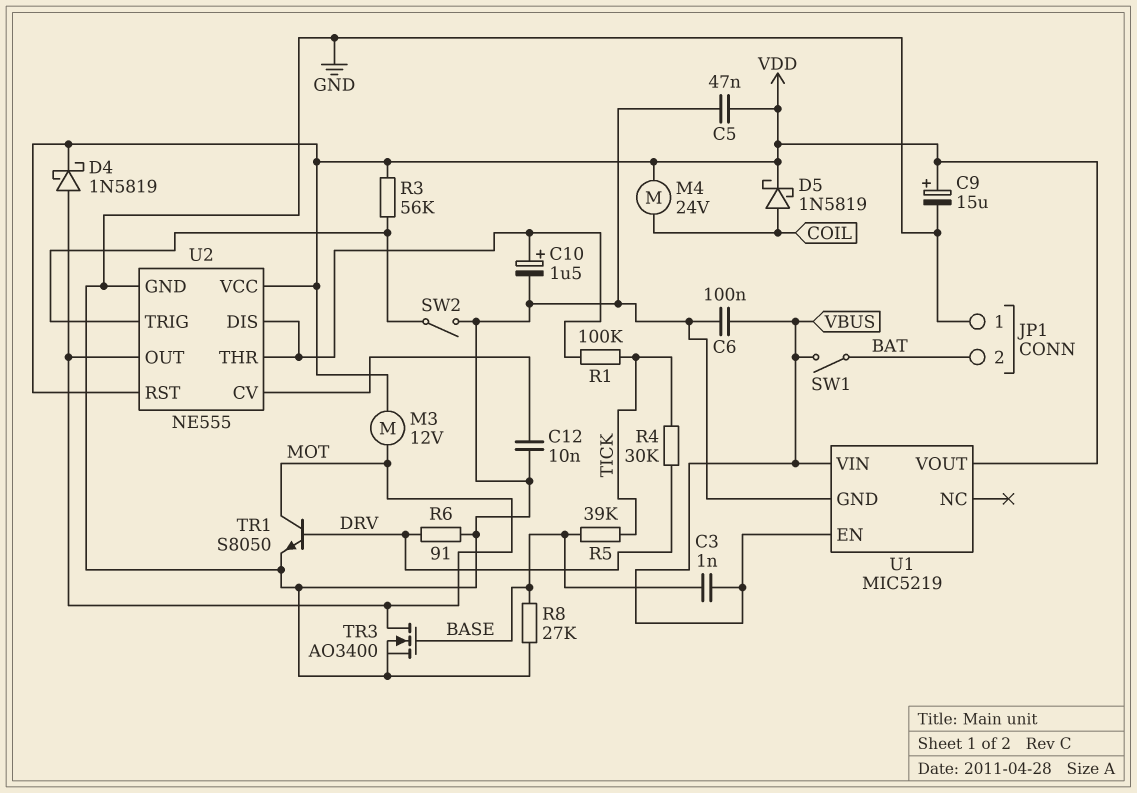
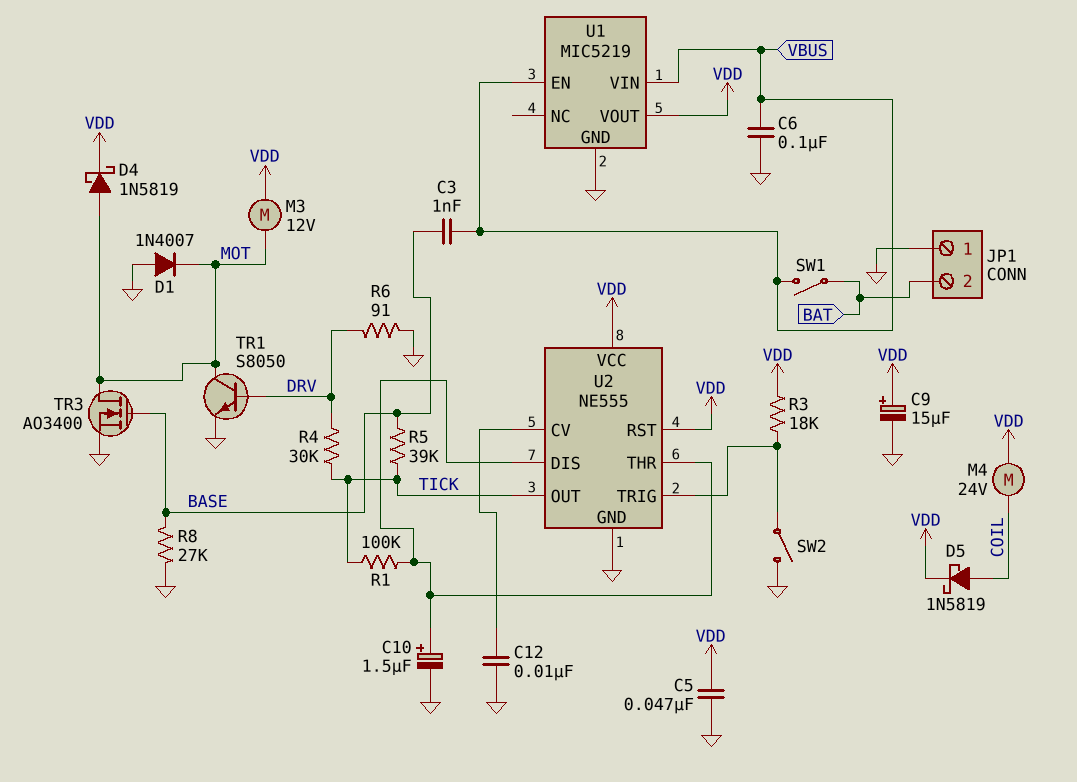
D1: none -> diode 1N4007 (A GND, K MOT)
R3: 56k (U2/TRIG, VDD) -> 18k (U2/TRIG, VDD)
U2 pin OUT: MOT -> TICK

